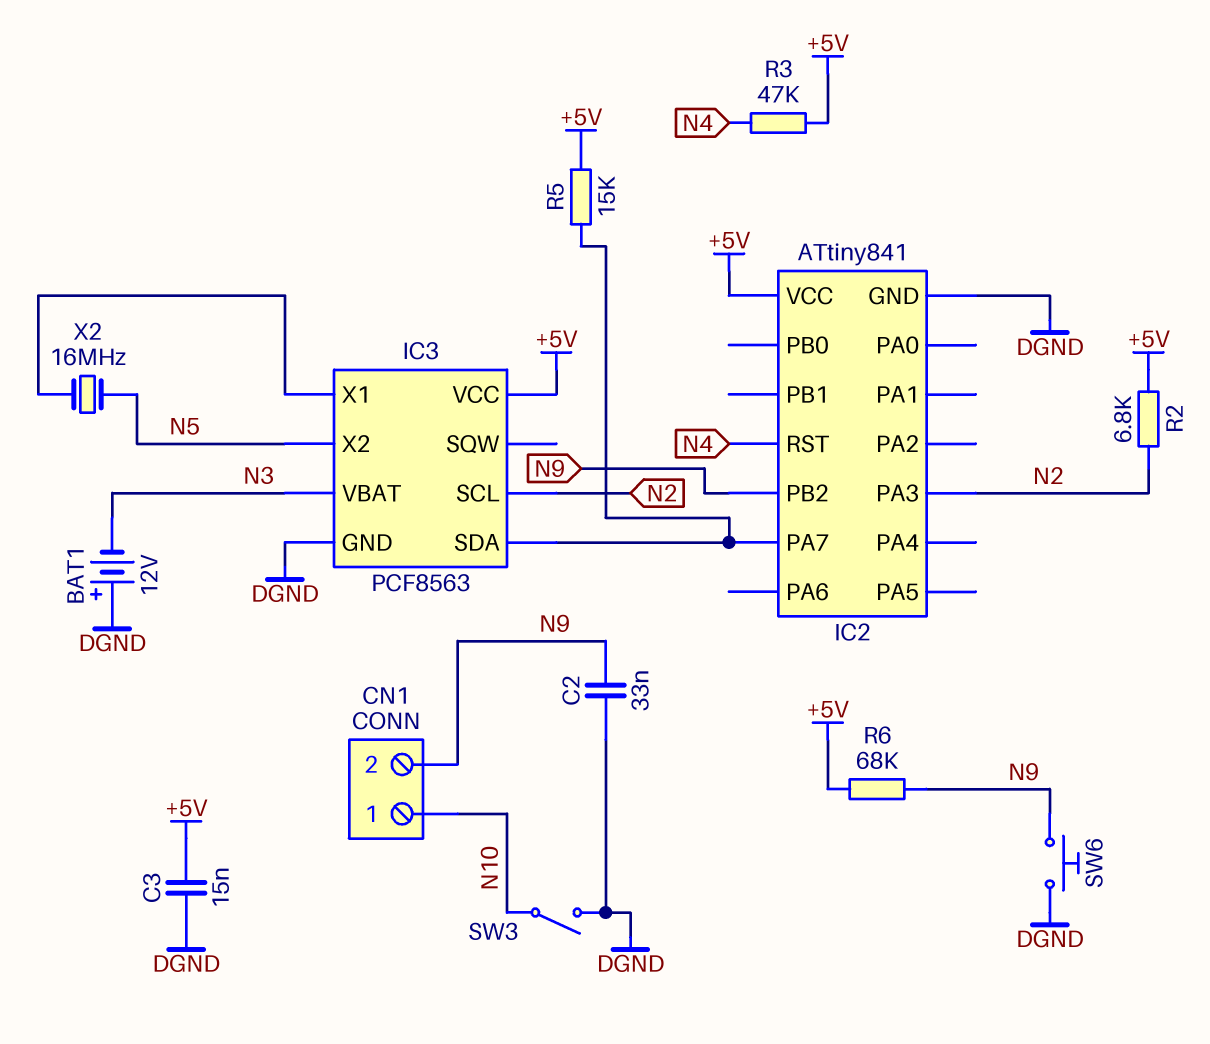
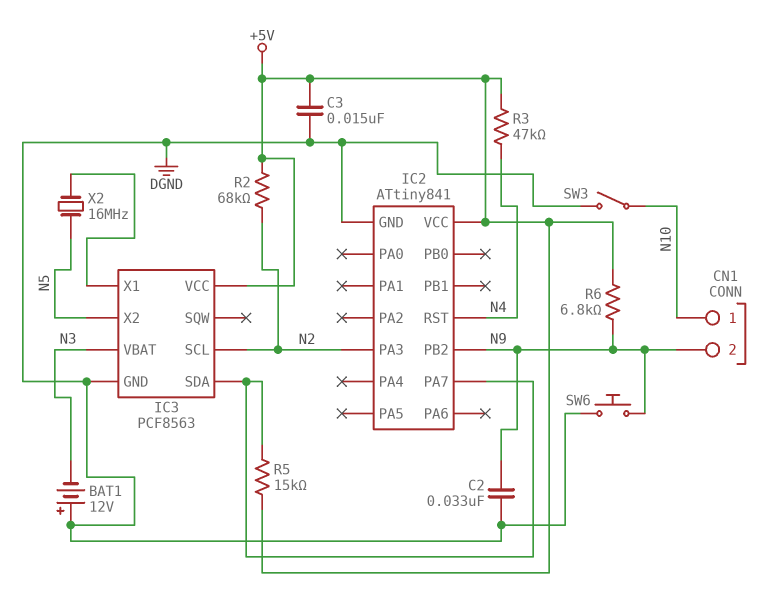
R2: 6.8k (+5V, N2) -> 68k (+5V, N2)
R6: 68k (+5V, N9) -> 6.8k (+5V, N9)

